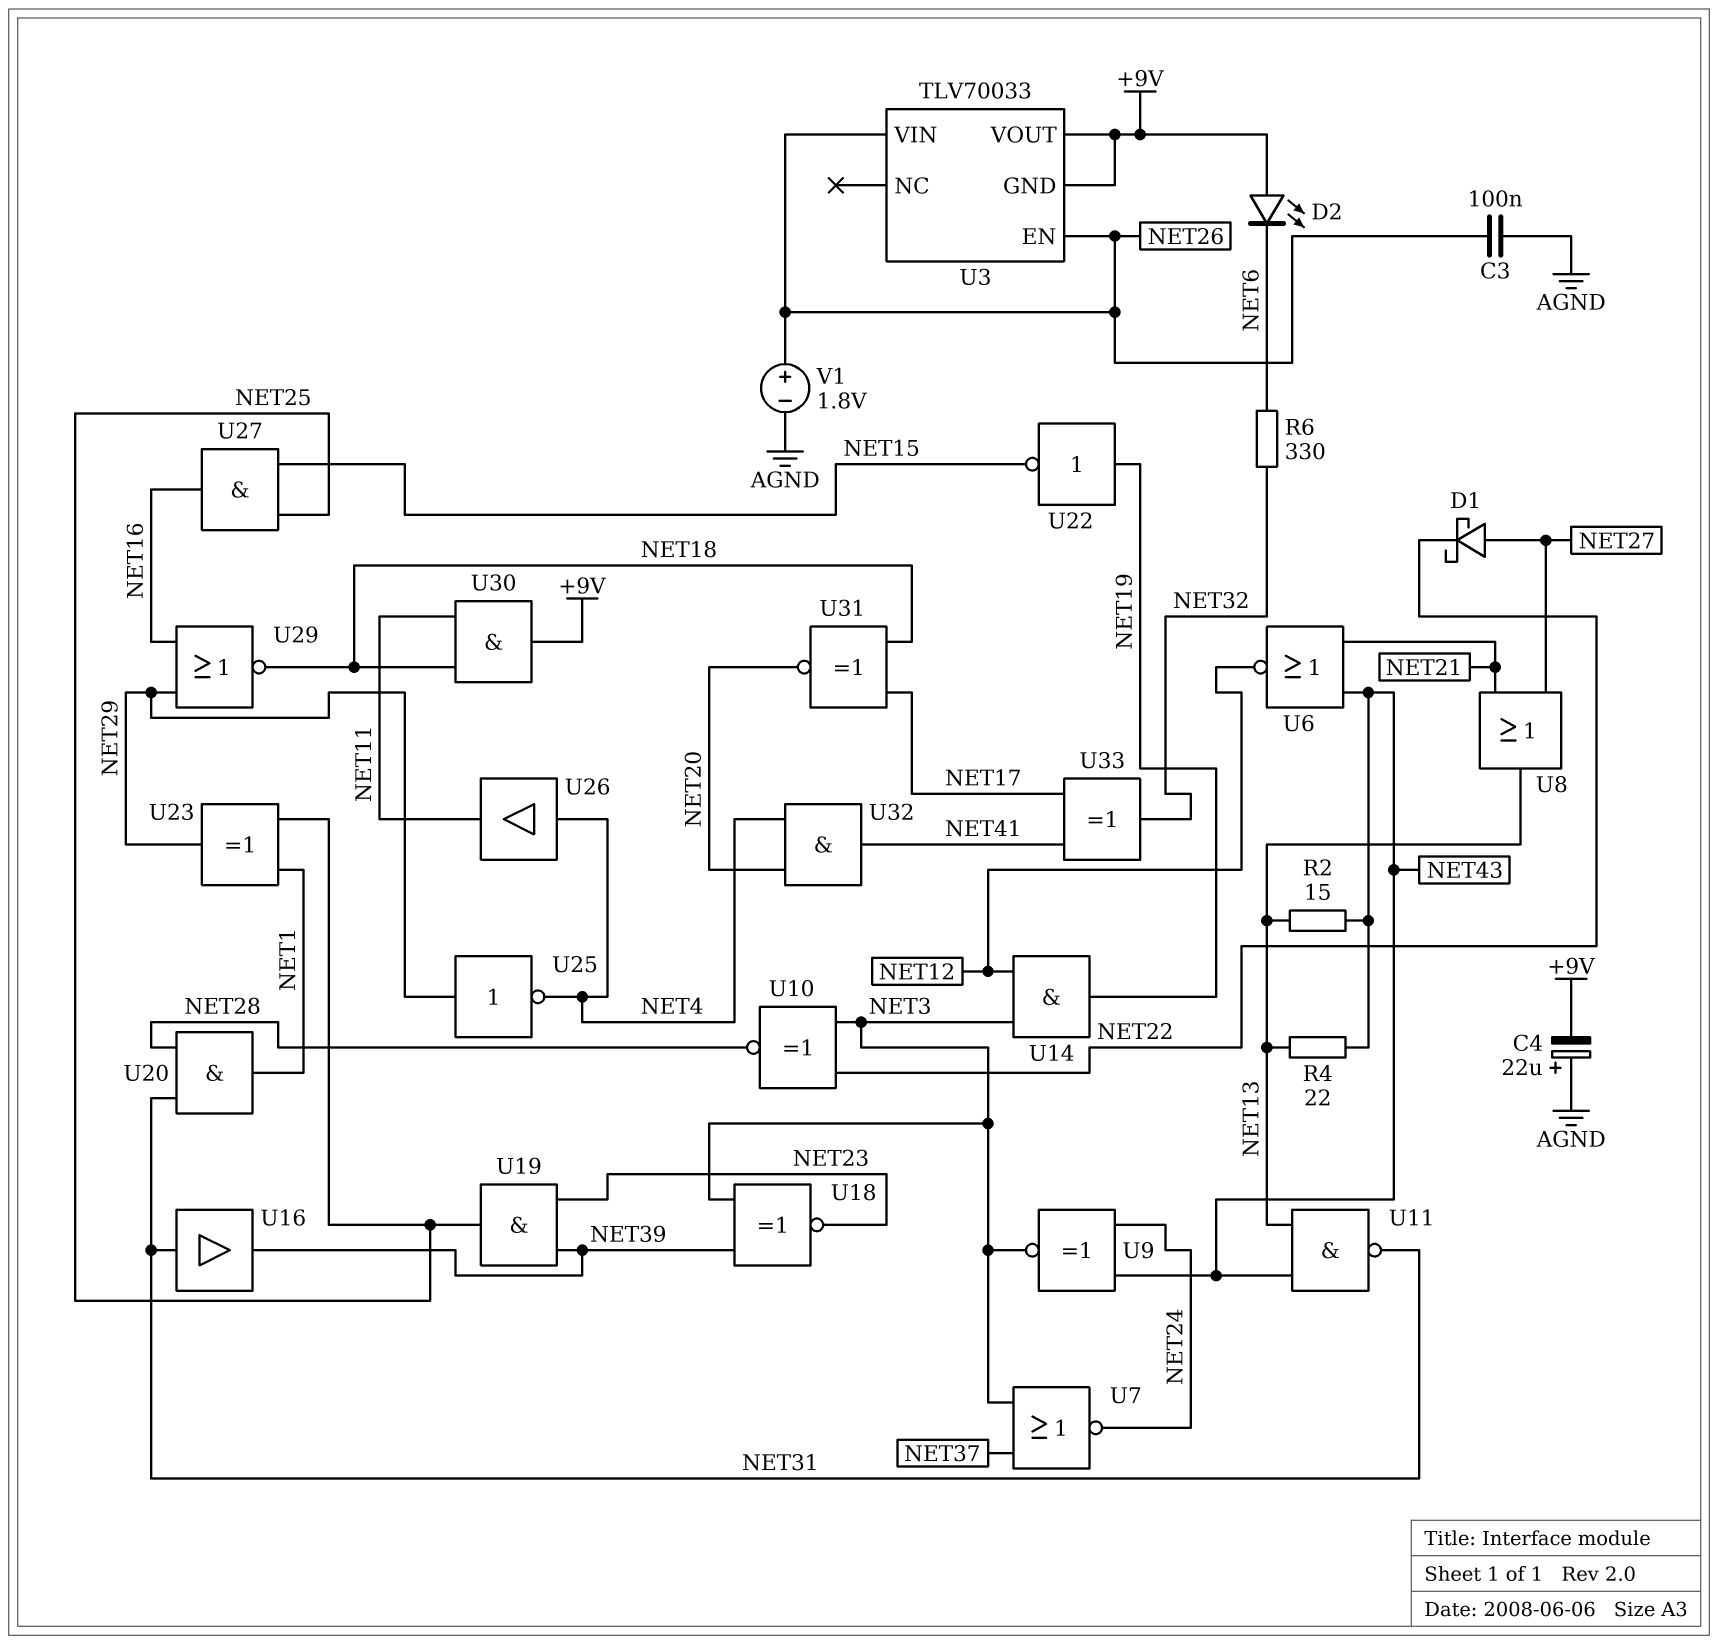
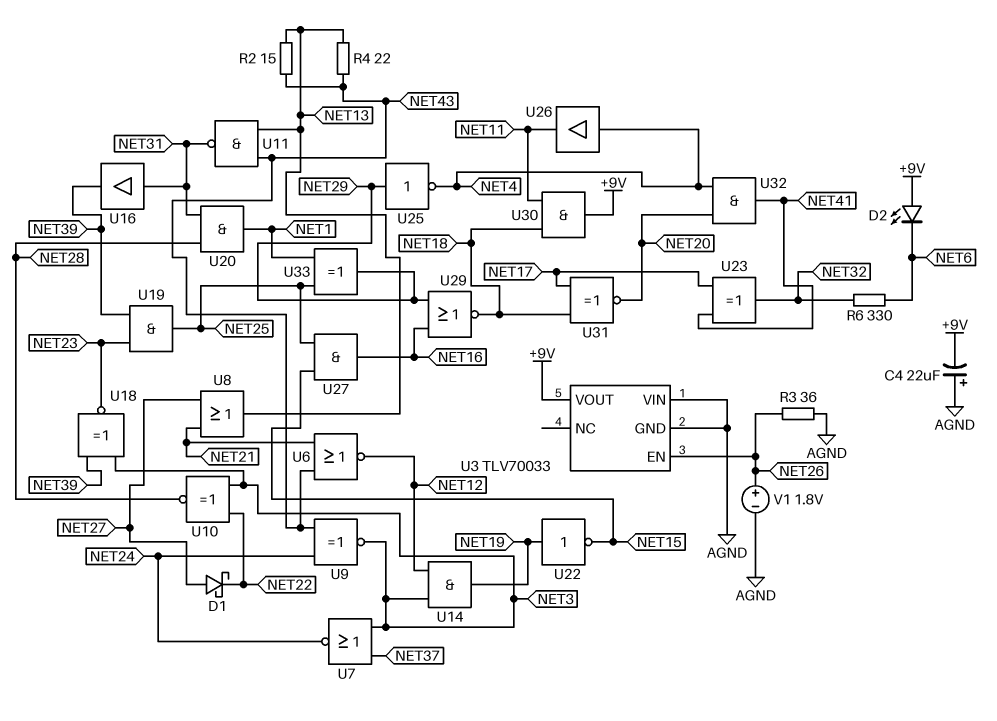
C3: 100nF (AGND, NET26) -> none
R3: none -> 36 (AGND, NET26)
U3 pin GND: +9V -> AGND
U3 pin VIN: NET26 -> AGND
U23: XOR (in NET1, in NET25, out NET29) -> XOR (in NET17, in NET41, out NET32)
U33: XOR (in NET17, in NET41, out NET32) -> XOR (in NET1, in NET25, out NET29)

